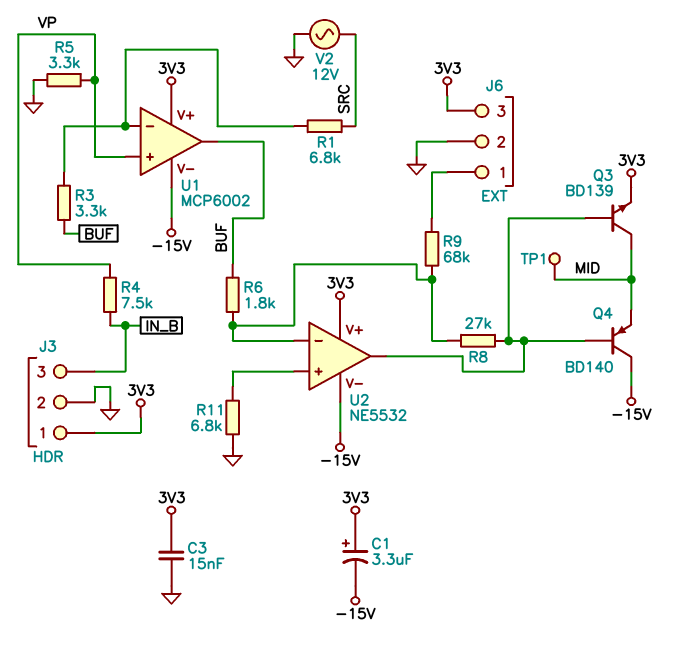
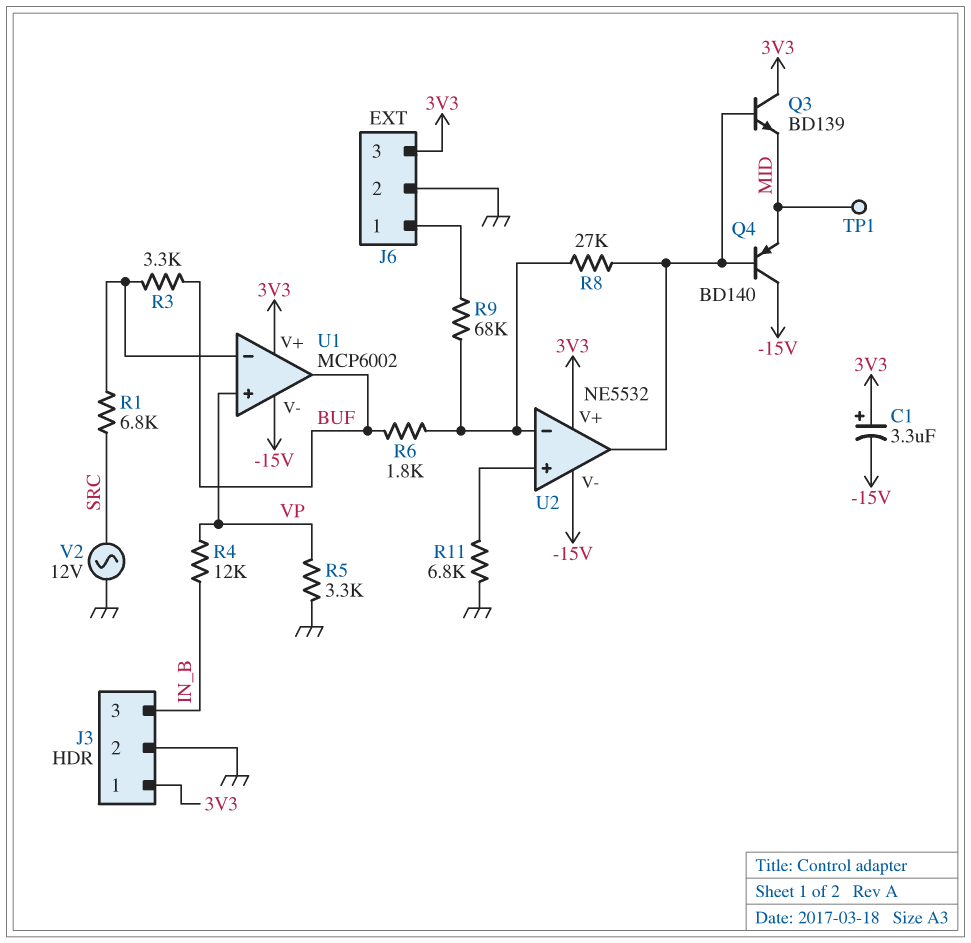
C3: 15nF (3V3, GND) -> none
Q3: NPN BD139 (B U2/out, C MID, E 3V3) -> NPN BD139 (B U2/out, C 3V3, E MID)
R4: 7.5k (IN_B, VP) -> 12k (IN_B, VP)

